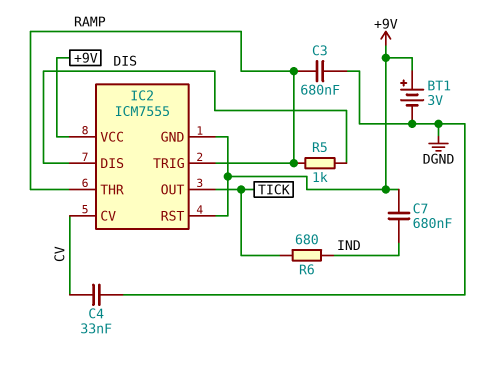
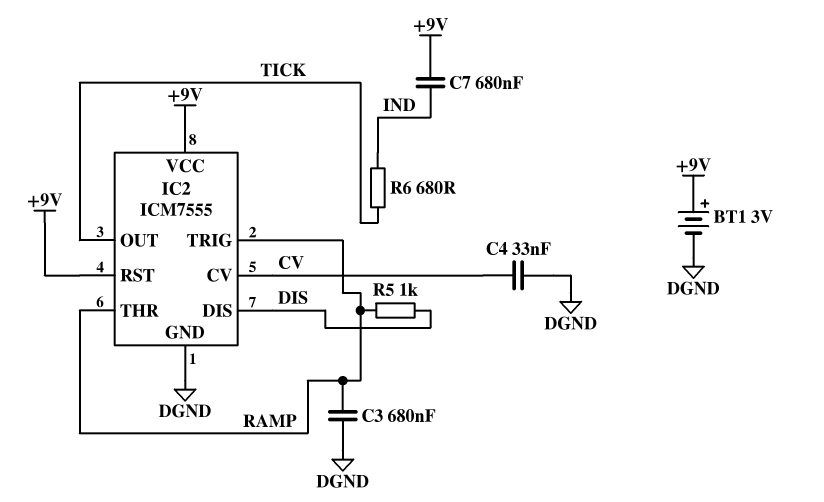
IC2 pin GND: +9V -> DGND

